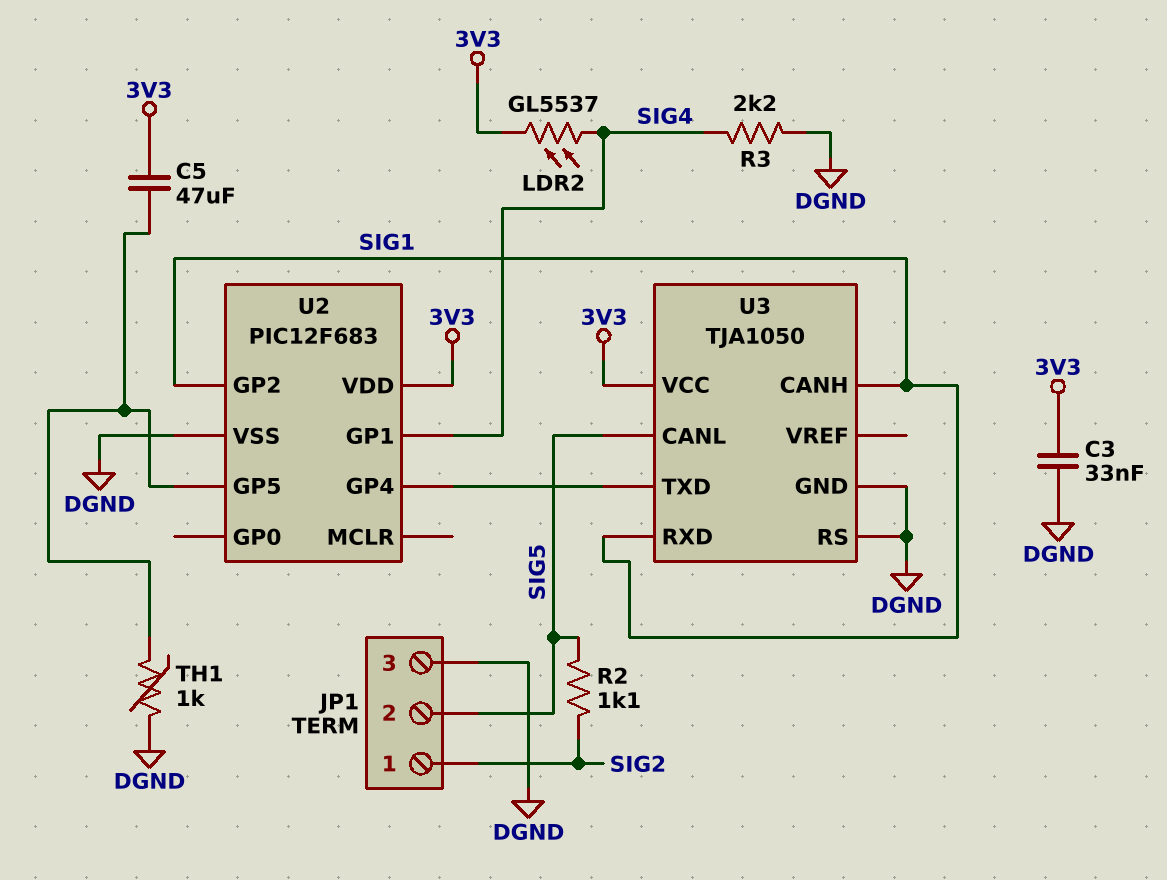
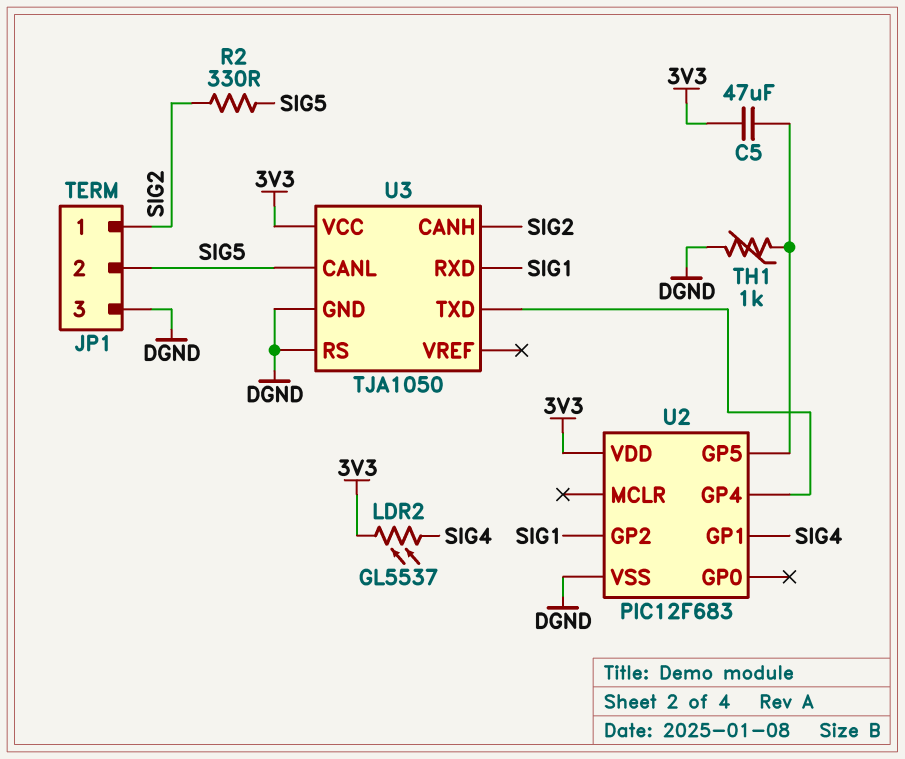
C3: 33nF (3V3, DGND) -> none
R2: 1.1k (SIG2, SIG5) -> 330 (SIG2, SIG5)
R3: 2.2k (DGND, SIG4) -> none
U3 pin CANH: SIG1 -> SIG2

